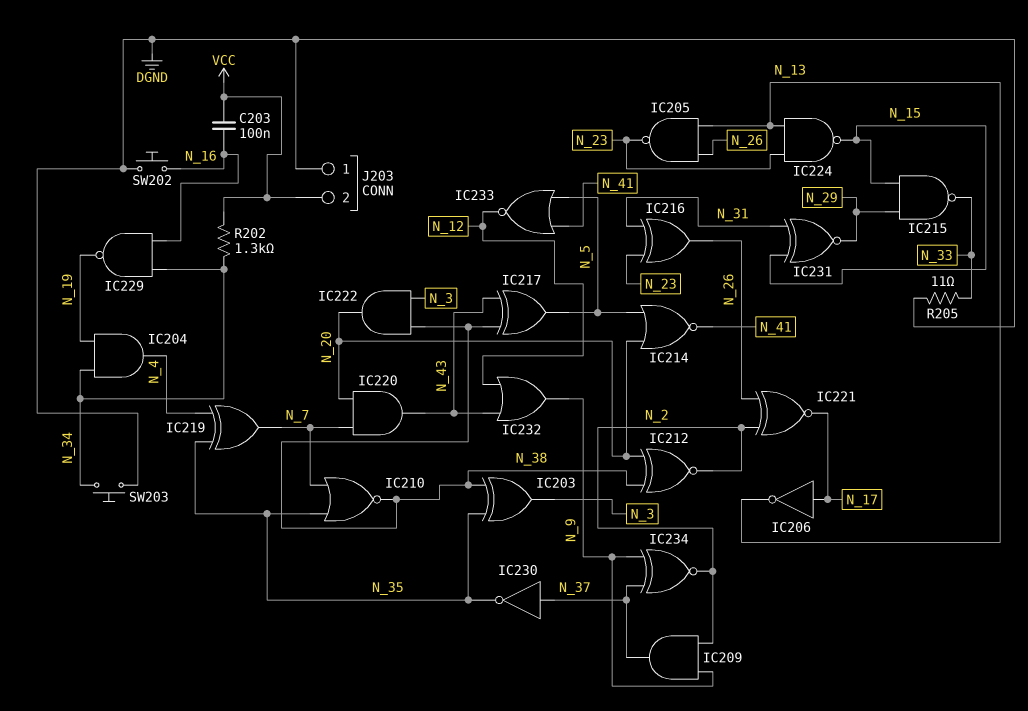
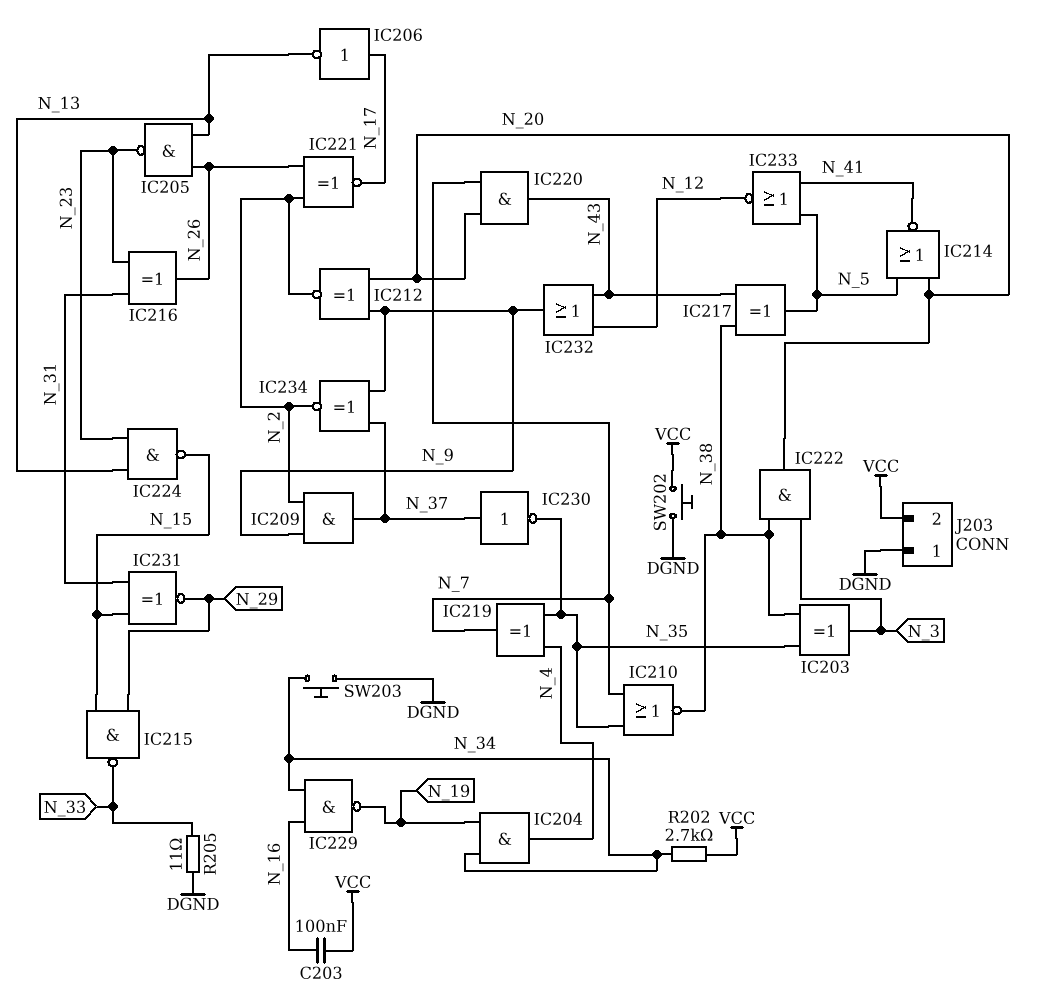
IC212: XNOR (in N_20, in N_38, out N_2) -> XNOR (in N_9, in N_20, out N_2)
R202: 1.3k (N_34, VCC) -> 2.7k (N_34, VCC)
SW202: button (DGND, N_16) -> button (DGND, VCC)

